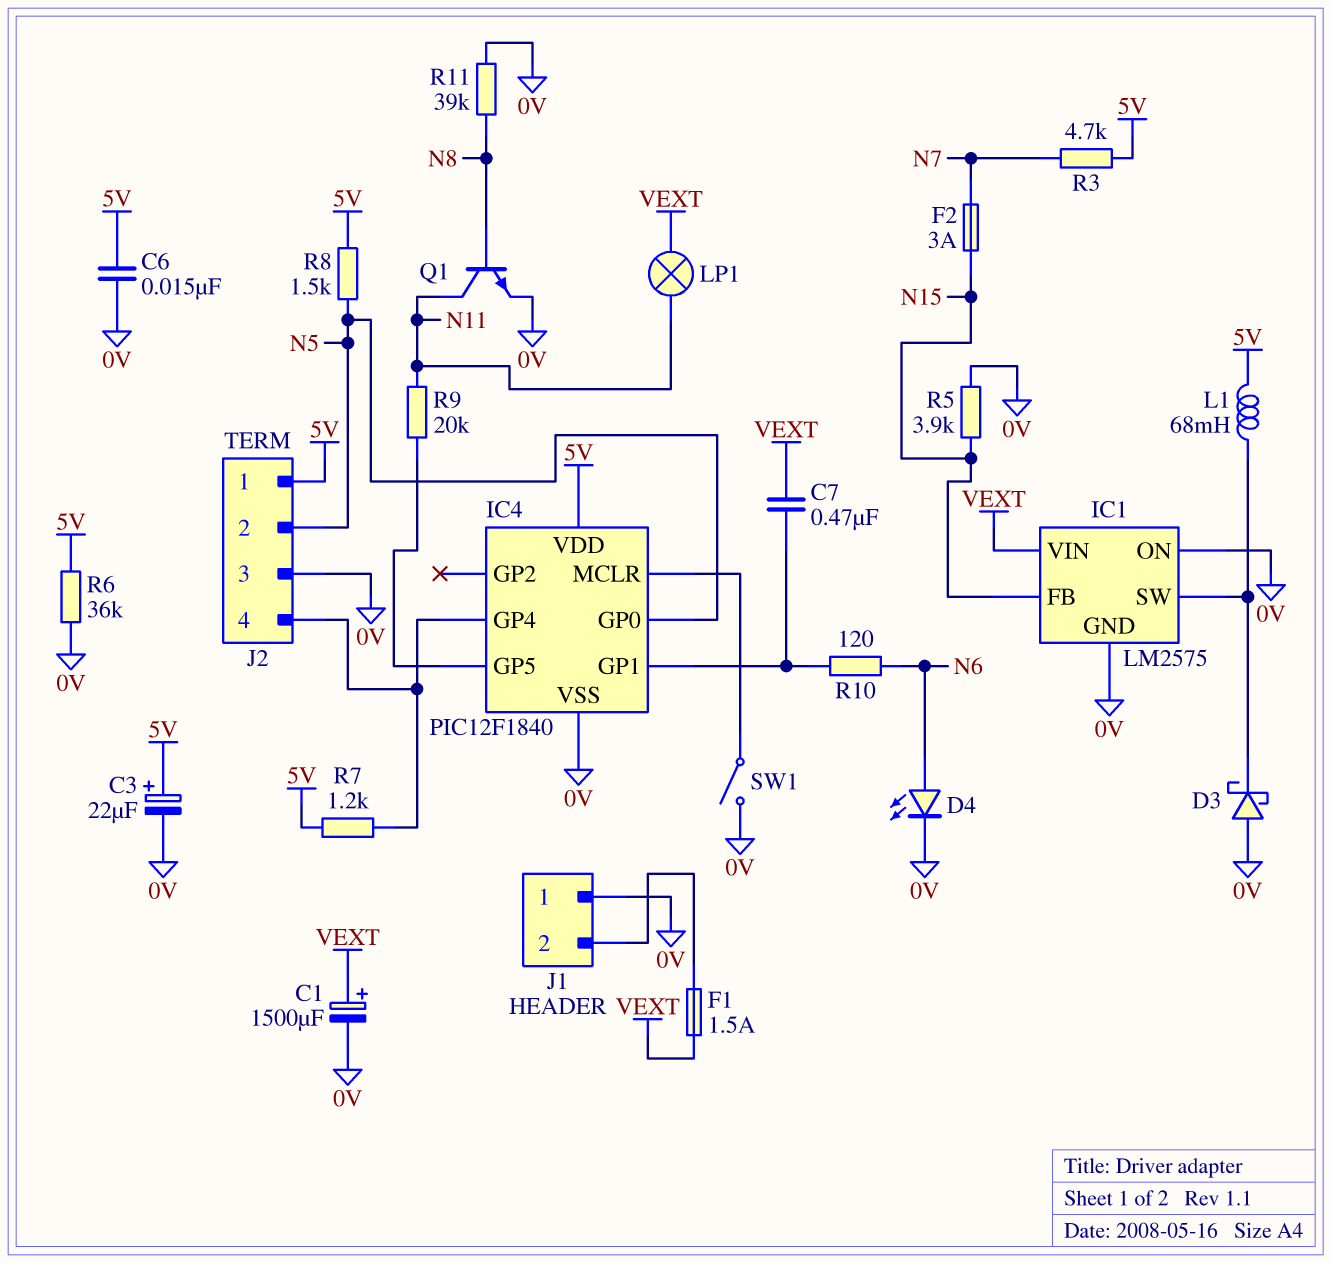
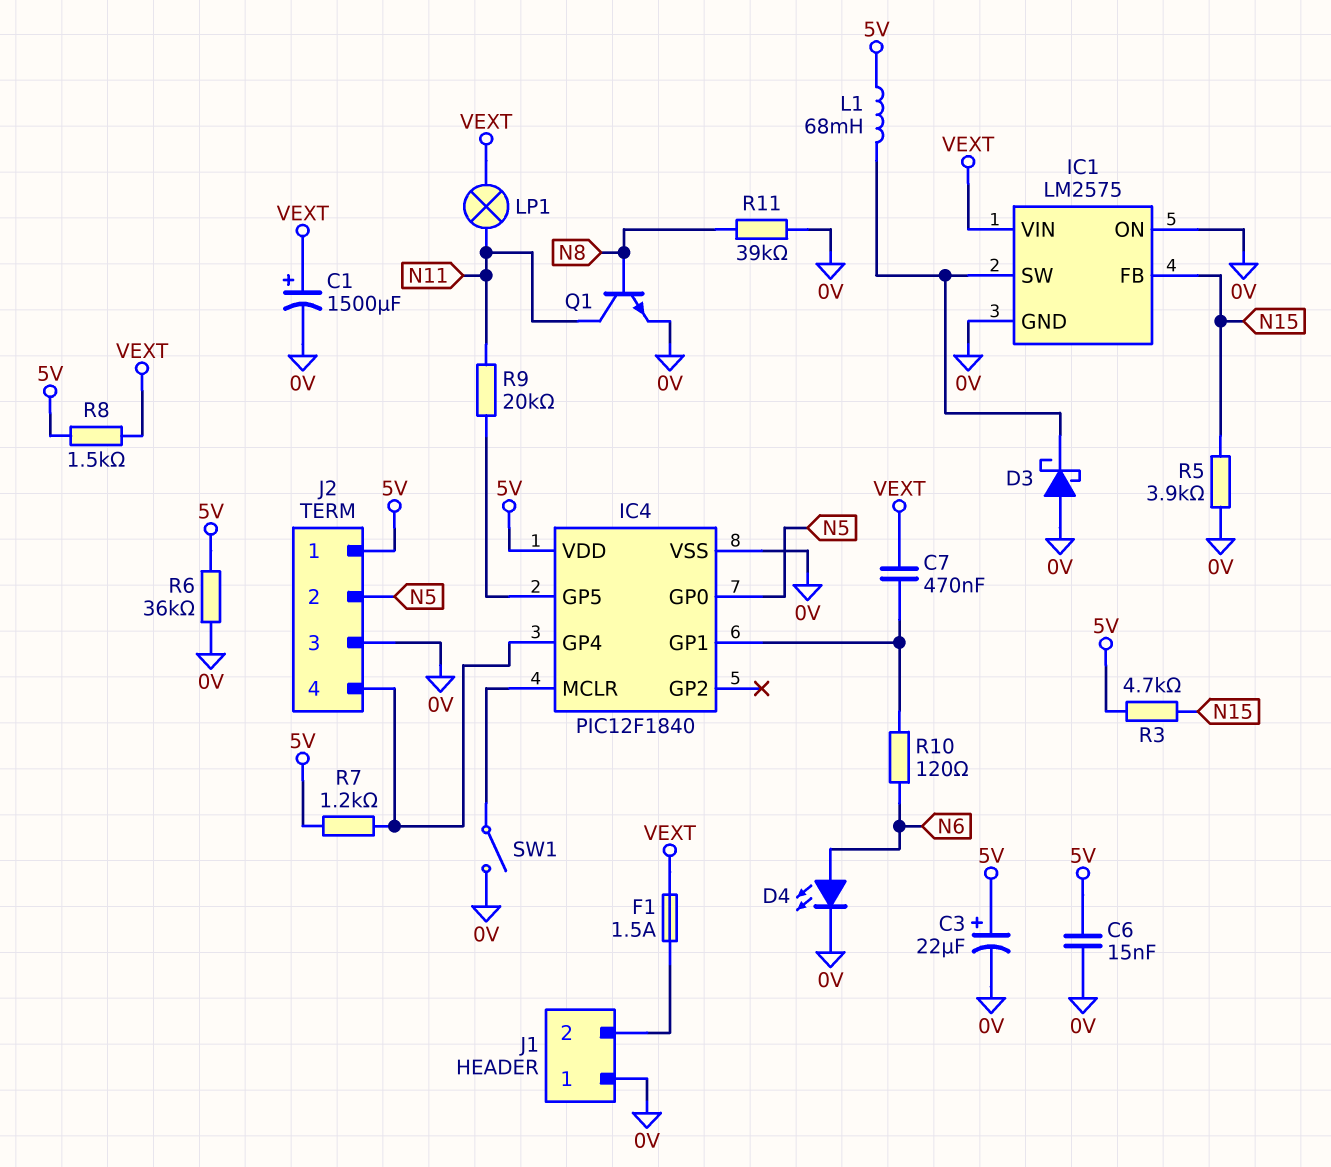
F2: 3A (N7, N15) -> none
R3: 4.7k (5V, N7) -> 4.7k (5V, N15)
R8: 1.5k (5V, N5) -> 1.5k (5V, VEXT)

